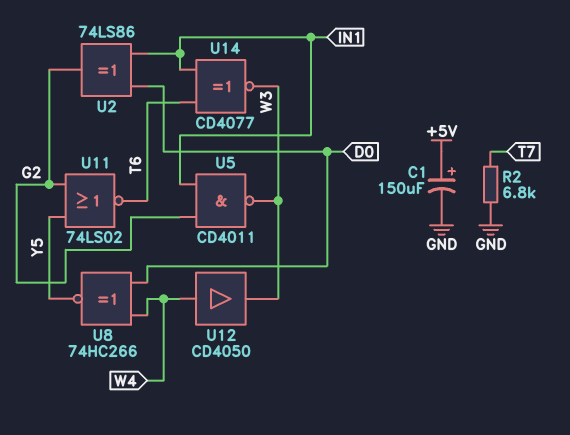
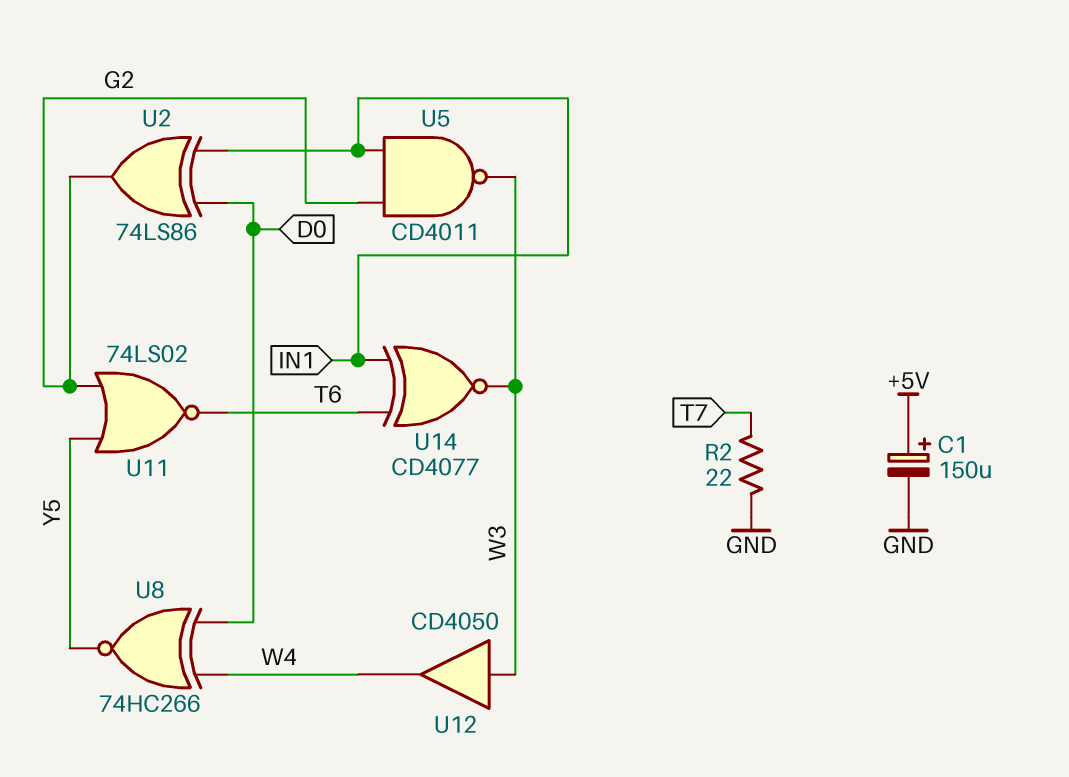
R2: 6.8k (GND, T7) -> 22 (GND, T7)
U12: buffer CD4050 (in W4, out W3) -> buffer CD4050 (in W3, out W4)

